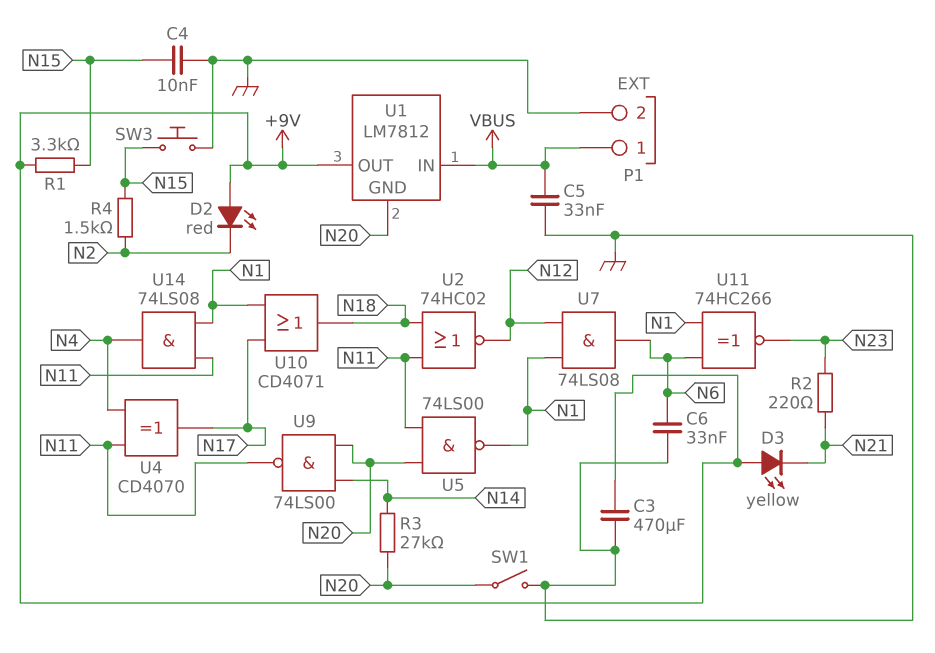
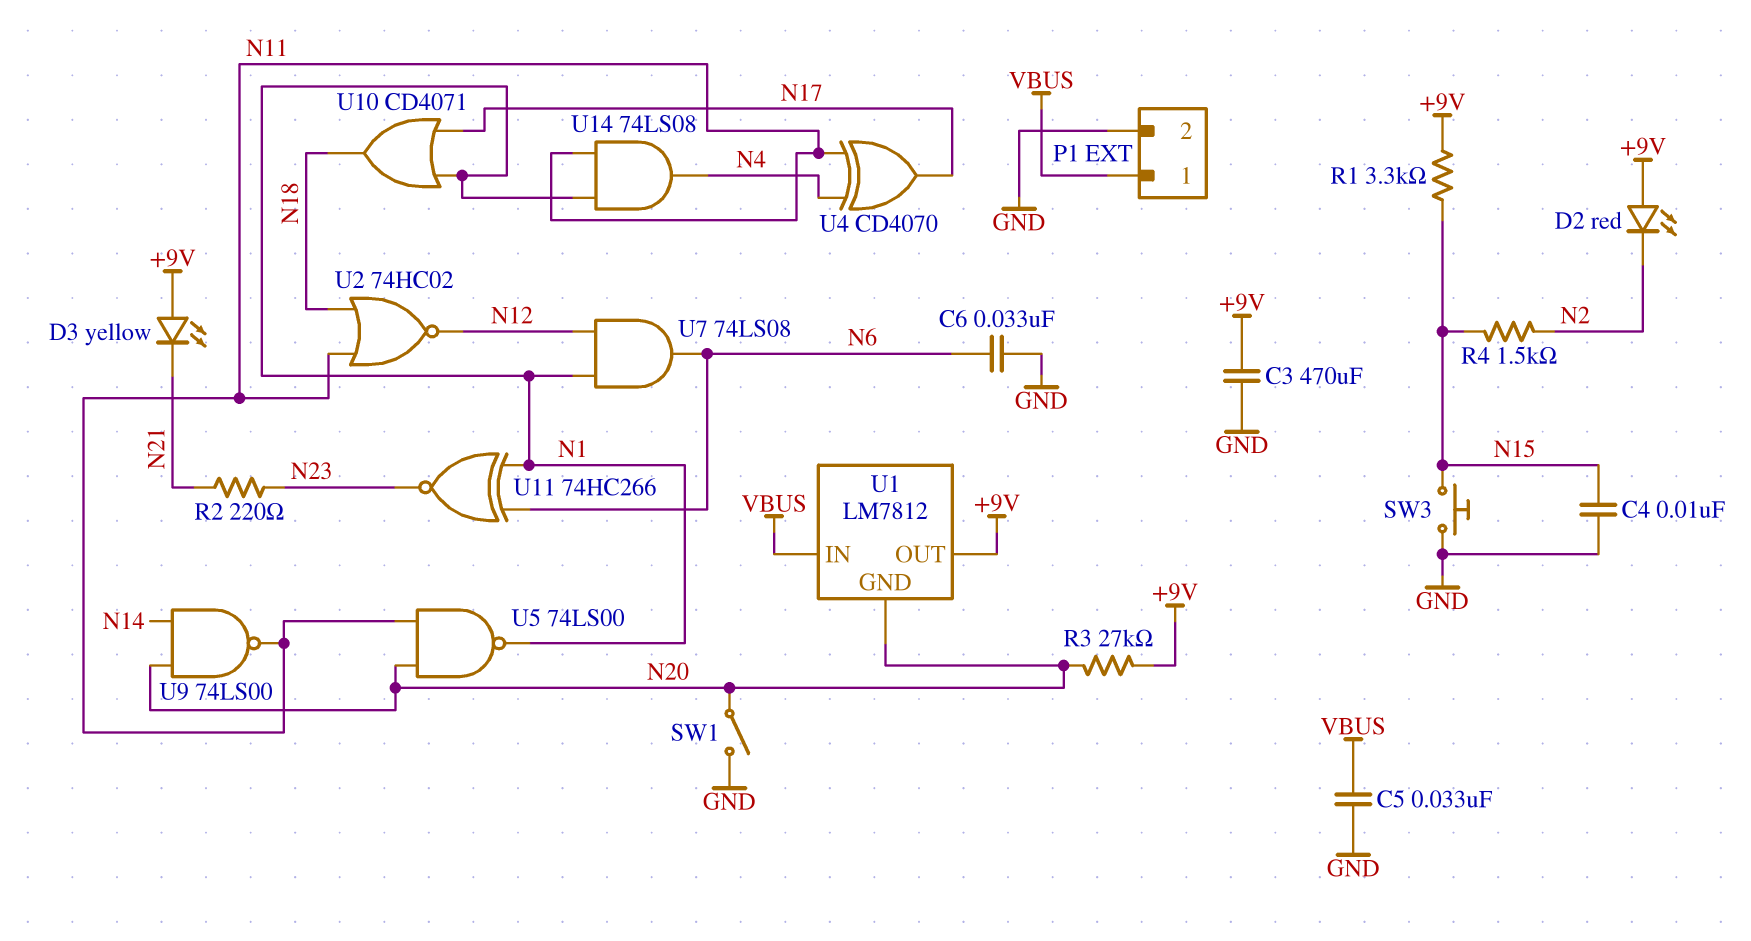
R3: 27k (N14, N20) -> 27k (+9V, N20)

